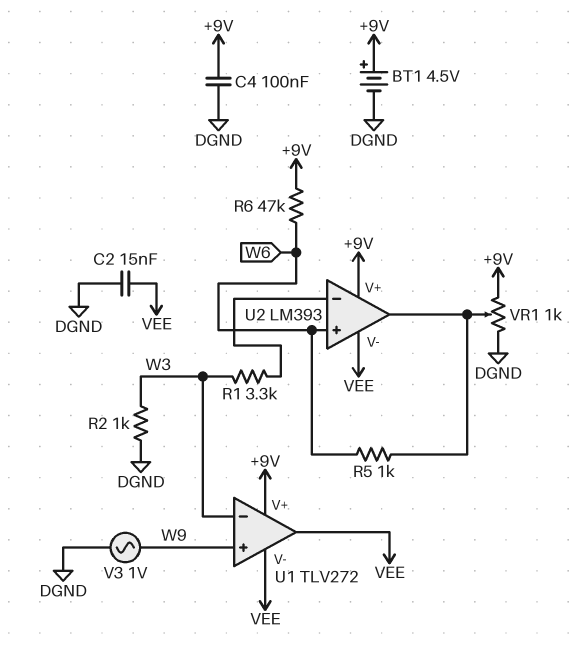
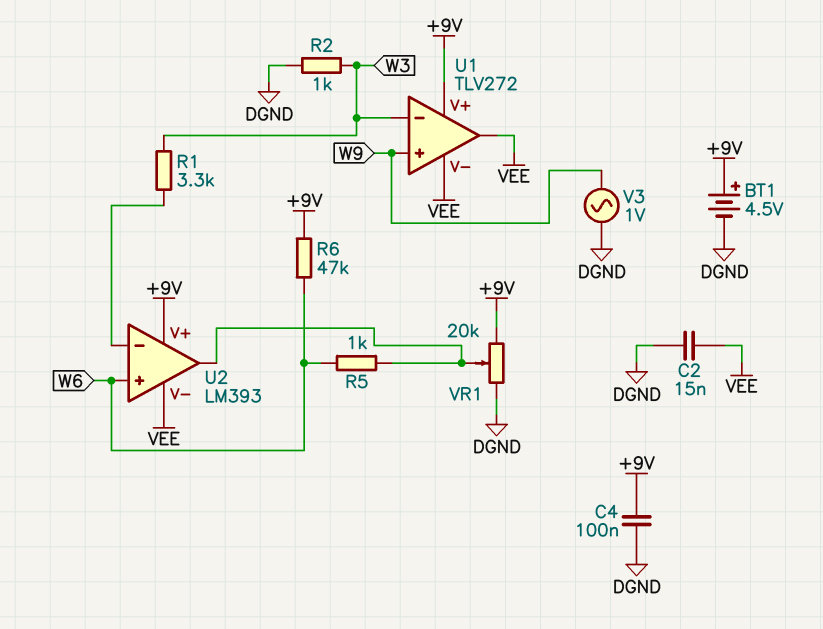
VR1: 1k (+9V, DGND, wiper U2/out) -> 20k (+9V, DGND, wiper U2/out)

